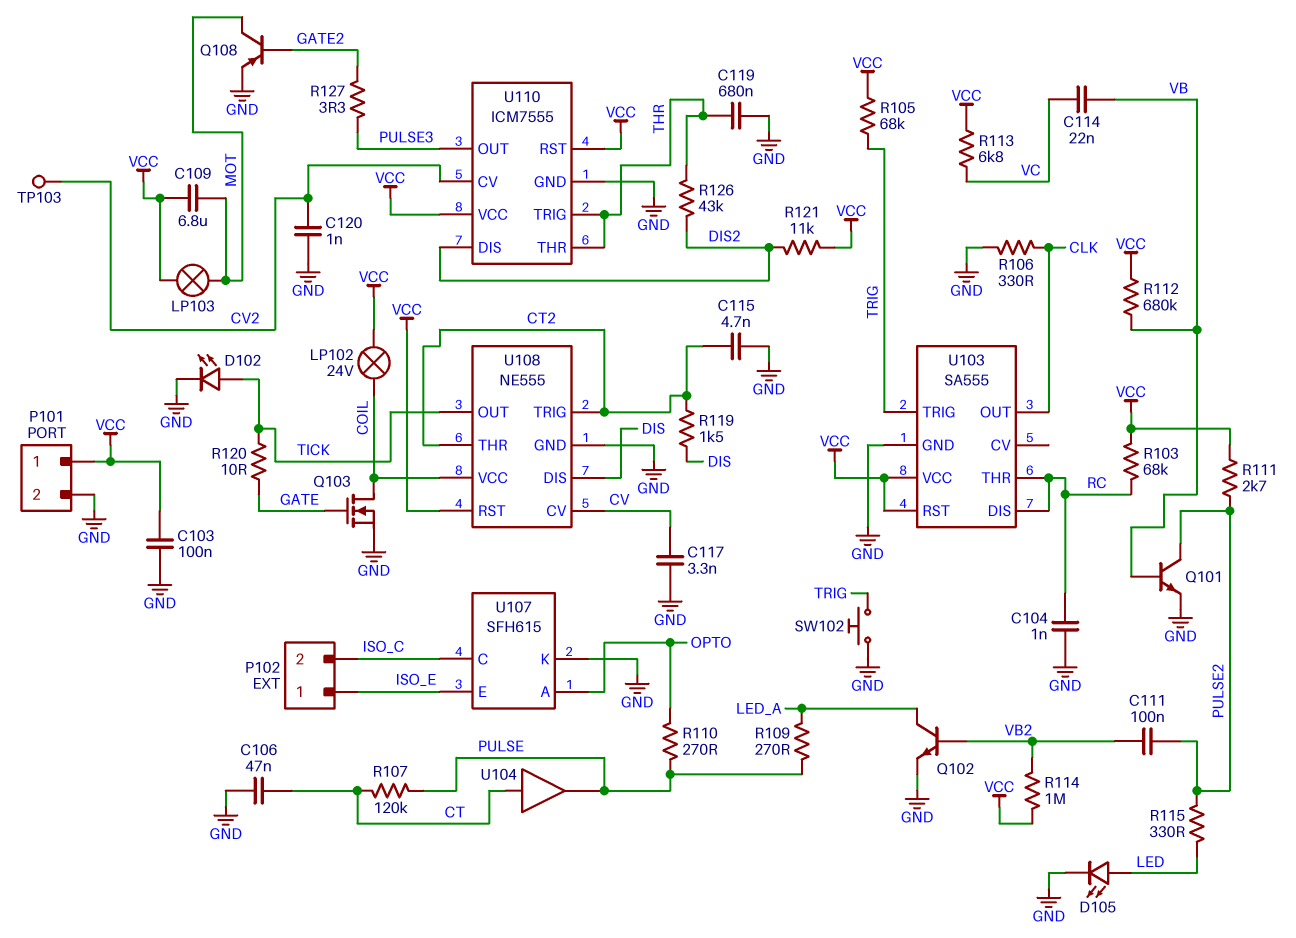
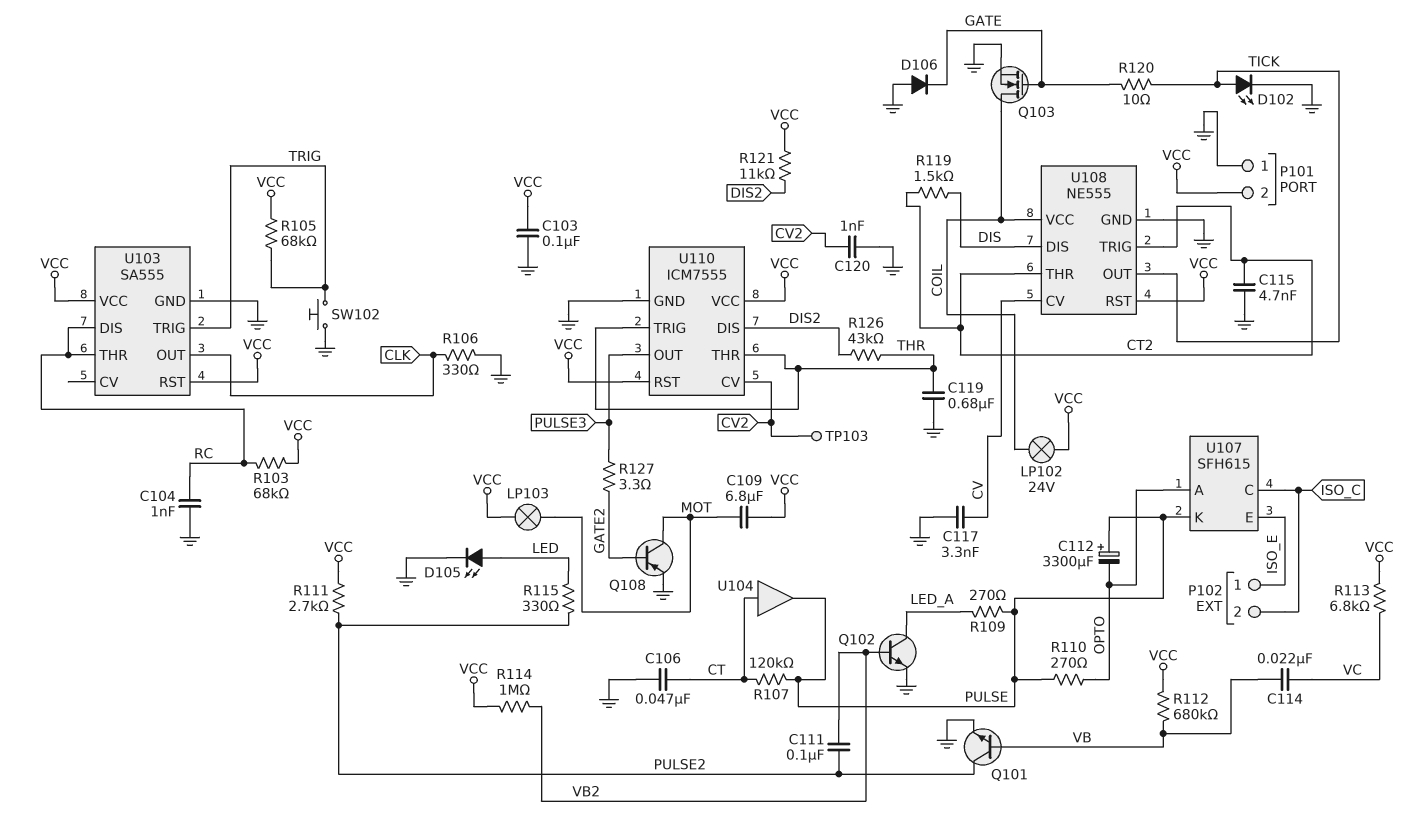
C112: none -> 3300uF (plus PULSE, minus OPTO)
D106: none -> diode (A GND, K GATE)
P101 pin 1: VCC -> GND
P101 pin 2: GND -> VCC
U107 pin K: GND -> PULSE

